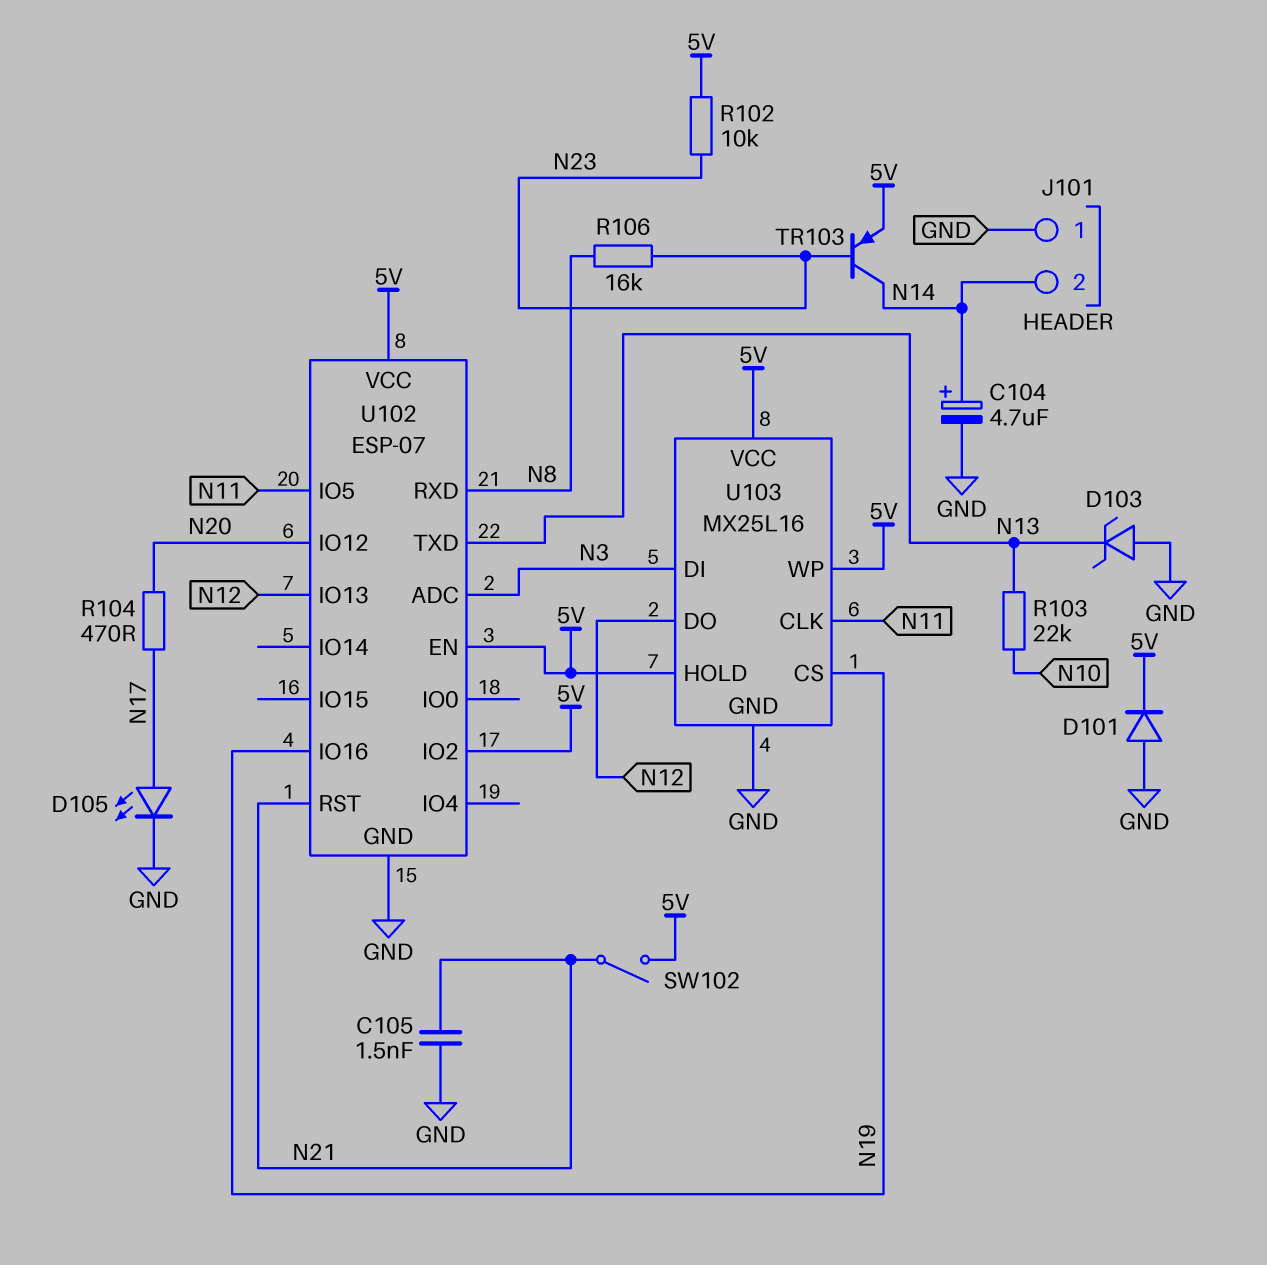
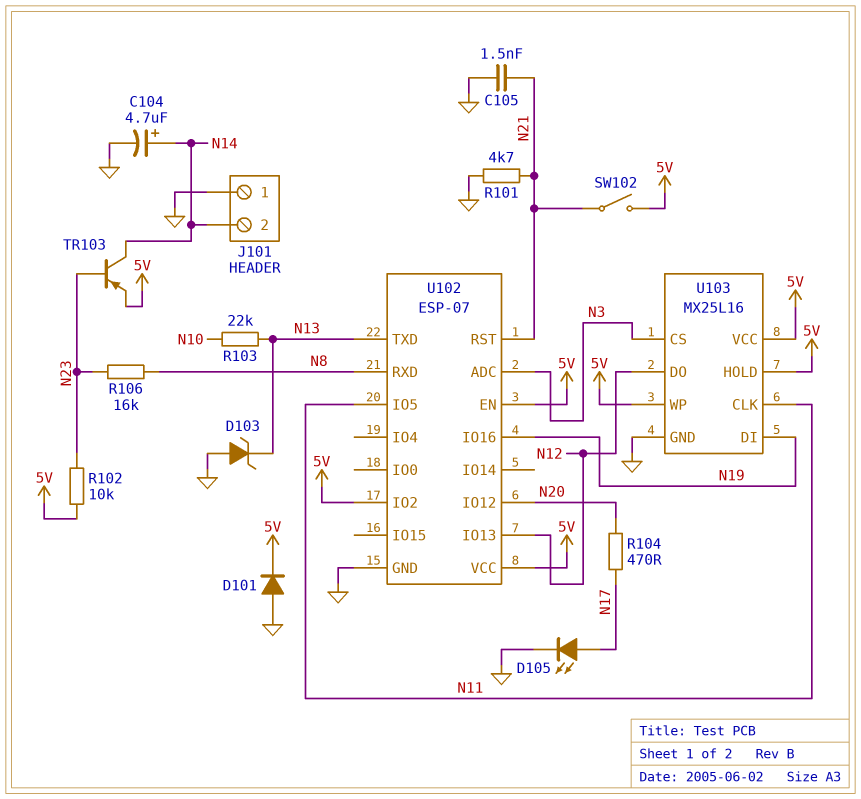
R101: none -> 4.7k (GND, N21)
U103 pin CS: N19 -> N3
U103 pin DI: N3 -> N19

